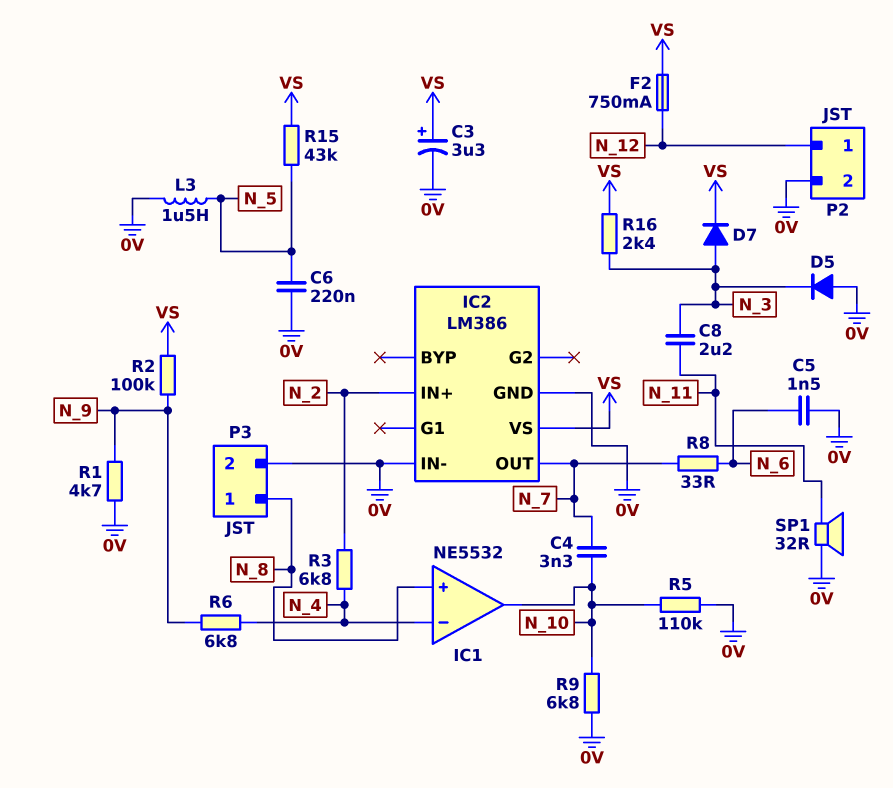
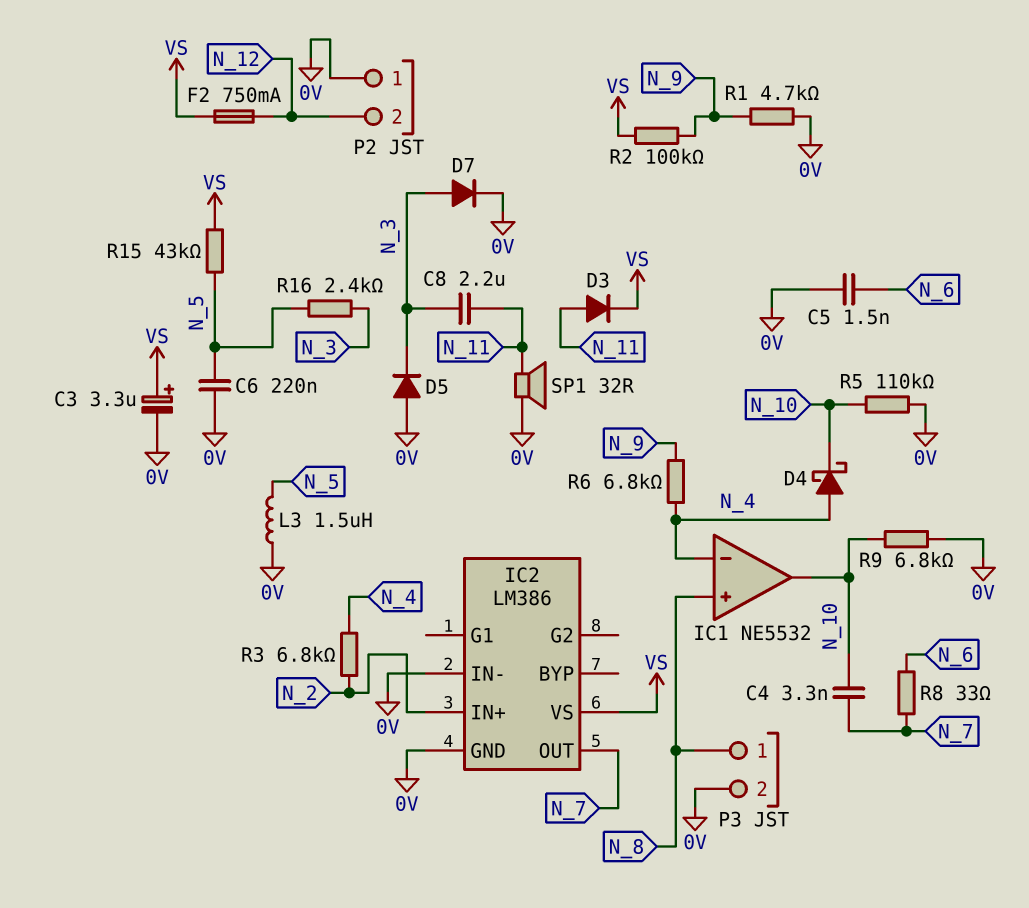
D3: none -> diode (A N_11, K VS)
D4: none -> schottky (A N_4, K N_10)
D7: diode (A N_3, K VS) -> diode (A N_3, K 0V)
P2 pin 1: N_12 -> 0V
P2 pin 2: 0V -> N_12
R16: 2.4k (N_3, VS) -> 2.4k (N_3, N_5)

